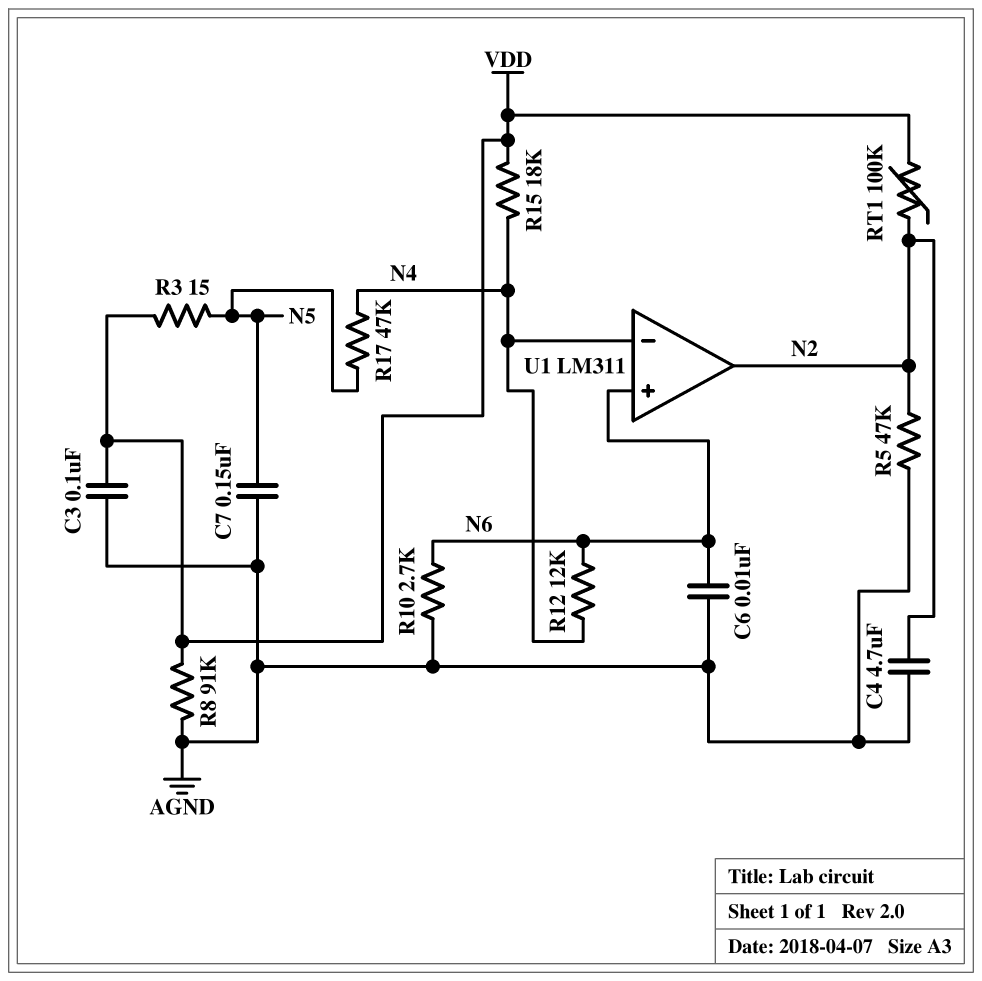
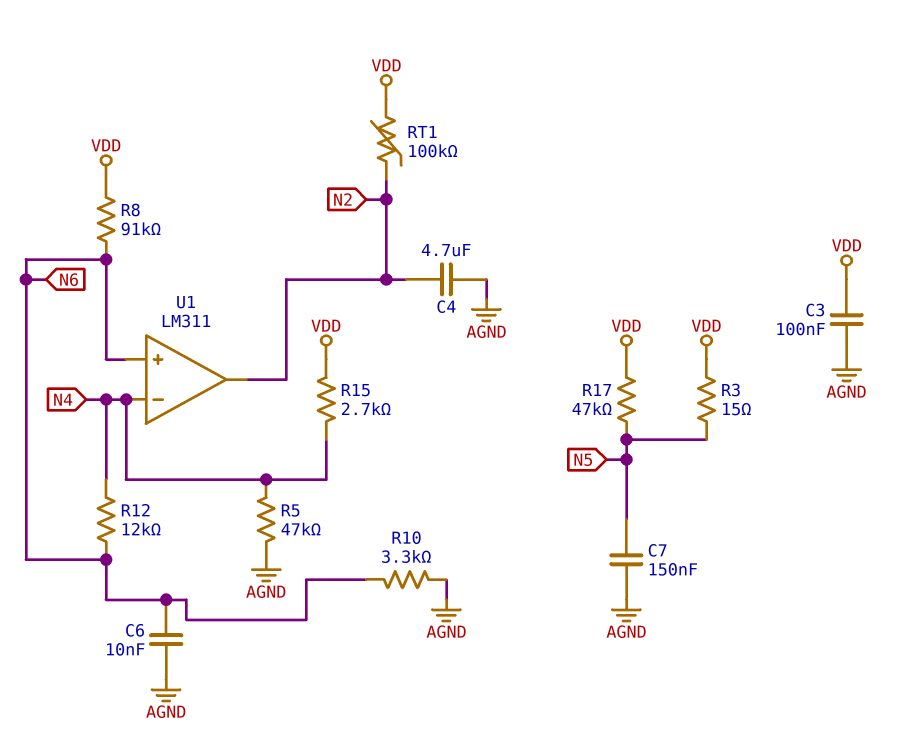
R5: 47k (AGND, N2) -> 47k (AGND, N4)
R8: 91k (AGND, VDD) -> 91k (N6, VDD)
R10: 2.7k (AGND, N6) -> 3.3k (AGND, N6)
R15: 18k (N4, VDD) -> 2.7k (N4, VDD)
R17: 47k (N4, N5) -> 47k (N5, VDD)

